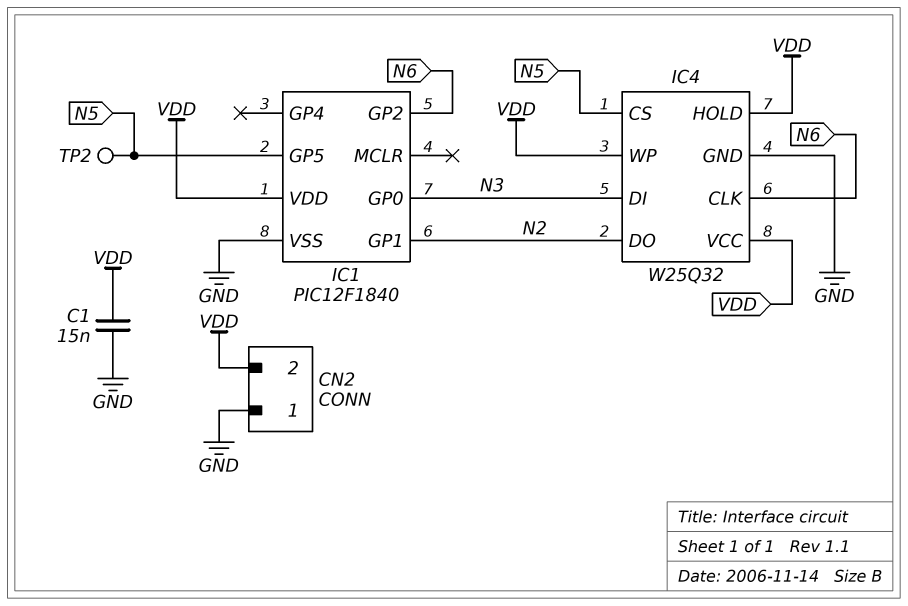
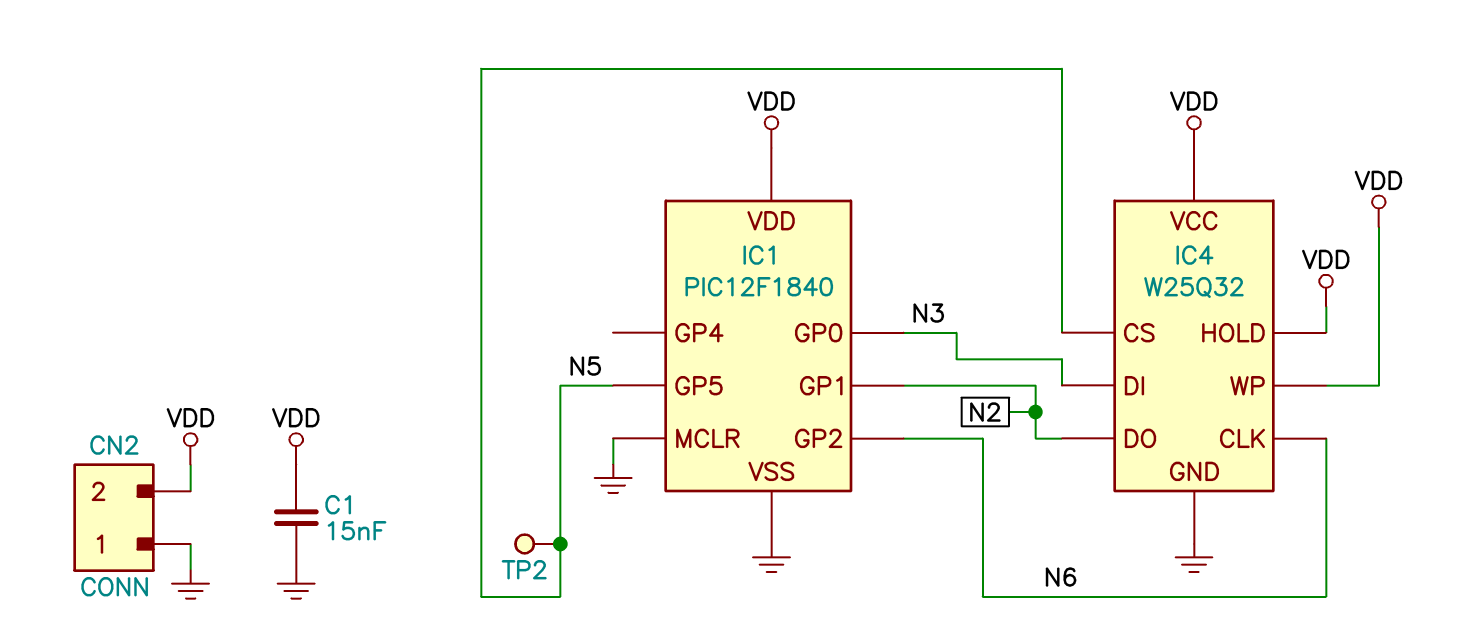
IC1 pin MCLR: none -> GND

